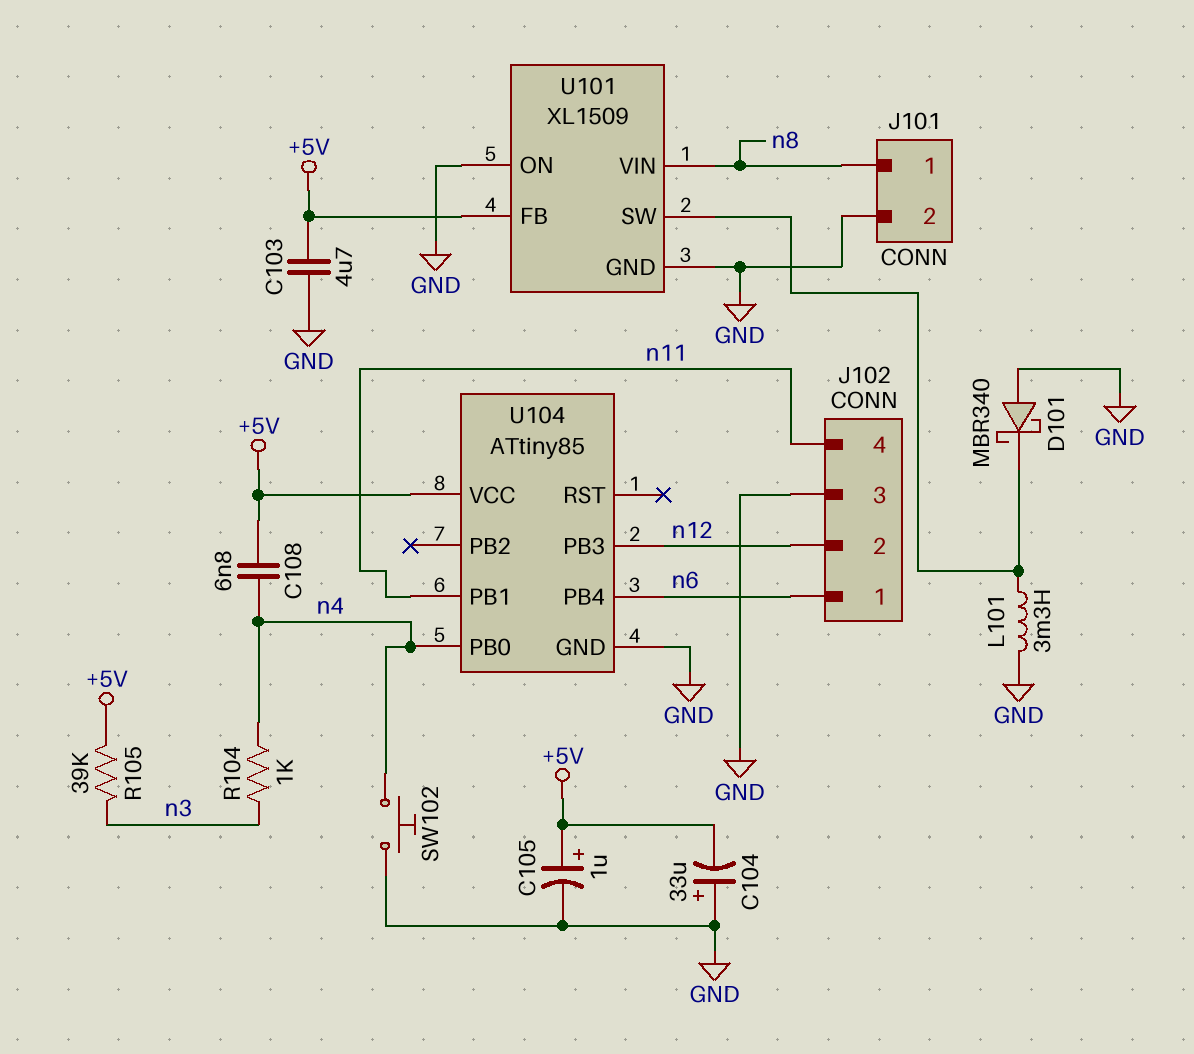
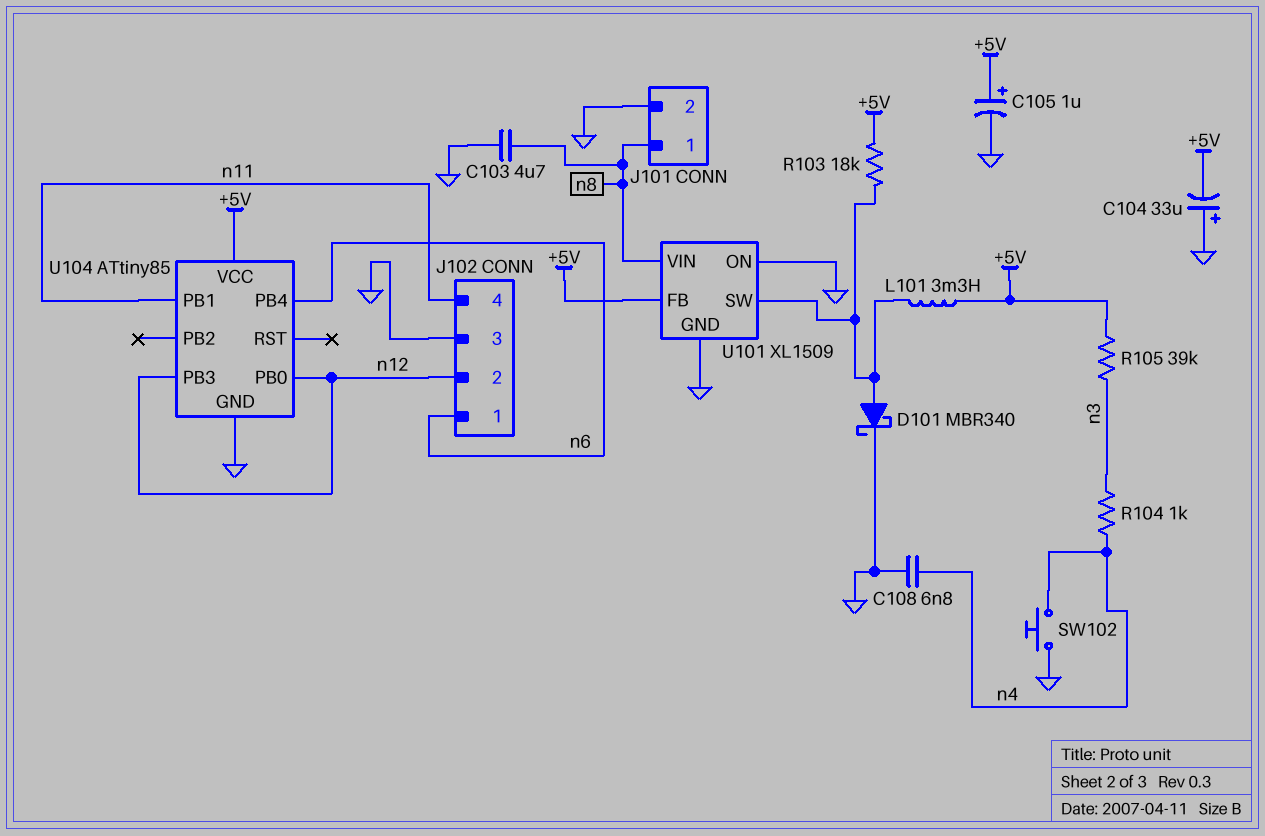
C103: 4.7uF (+5V, GND) -> 4.7uF (GND, n8)
C108: 6.8nF (+5V, n4) -> 6.8nF (GND, n4)
D101: schottky MBR340 (A GND, K U101/SW) -> schottky MBR340 (A U101/SW, K GND)
L101: 3.3mH (GND, U101/SW) -> 3.3mH (+5V, U101/SW)
R103: none -> 18k (+5V, U101/SW)
U104 pin PB0: n4 -> n12

